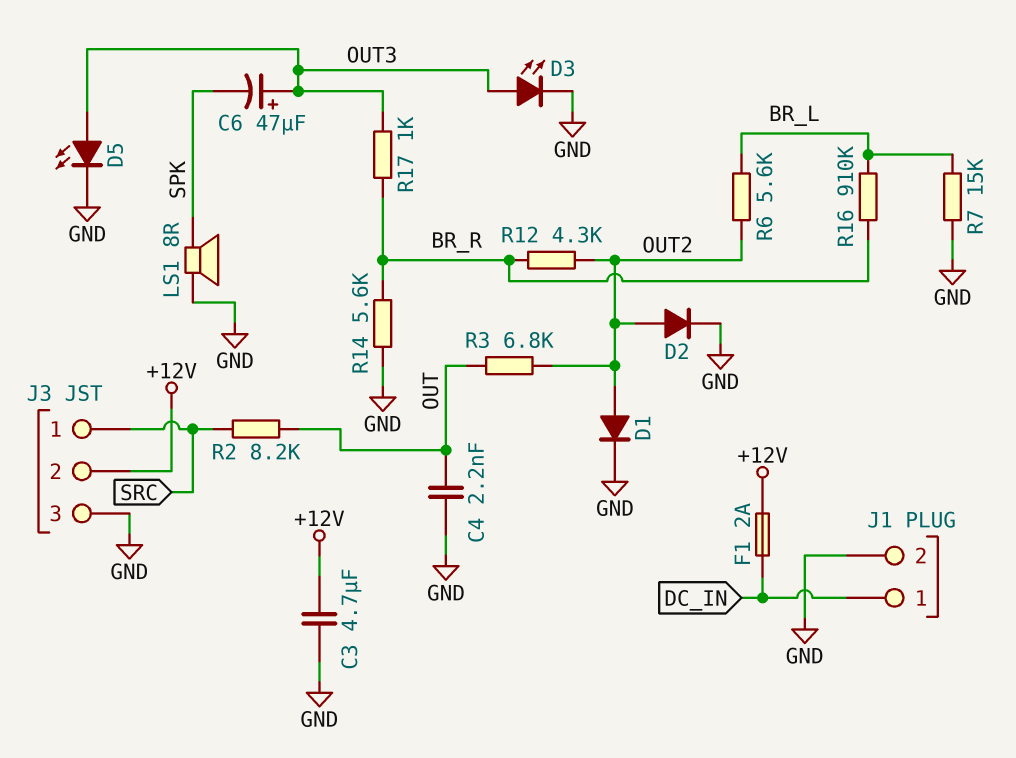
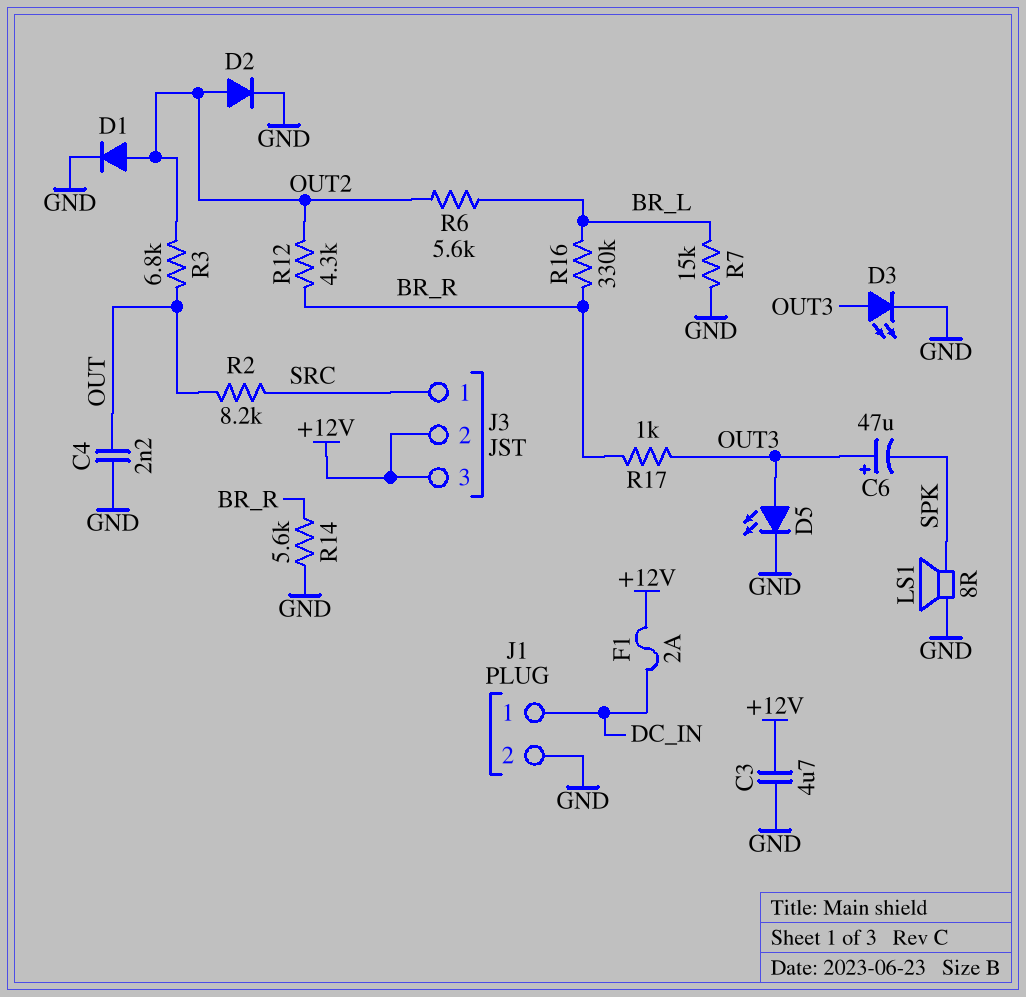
J3 pin 3: GND -> +12V
R16: 910k (BR_L, BR_R) -> 330k (BR_L, BR_R)

